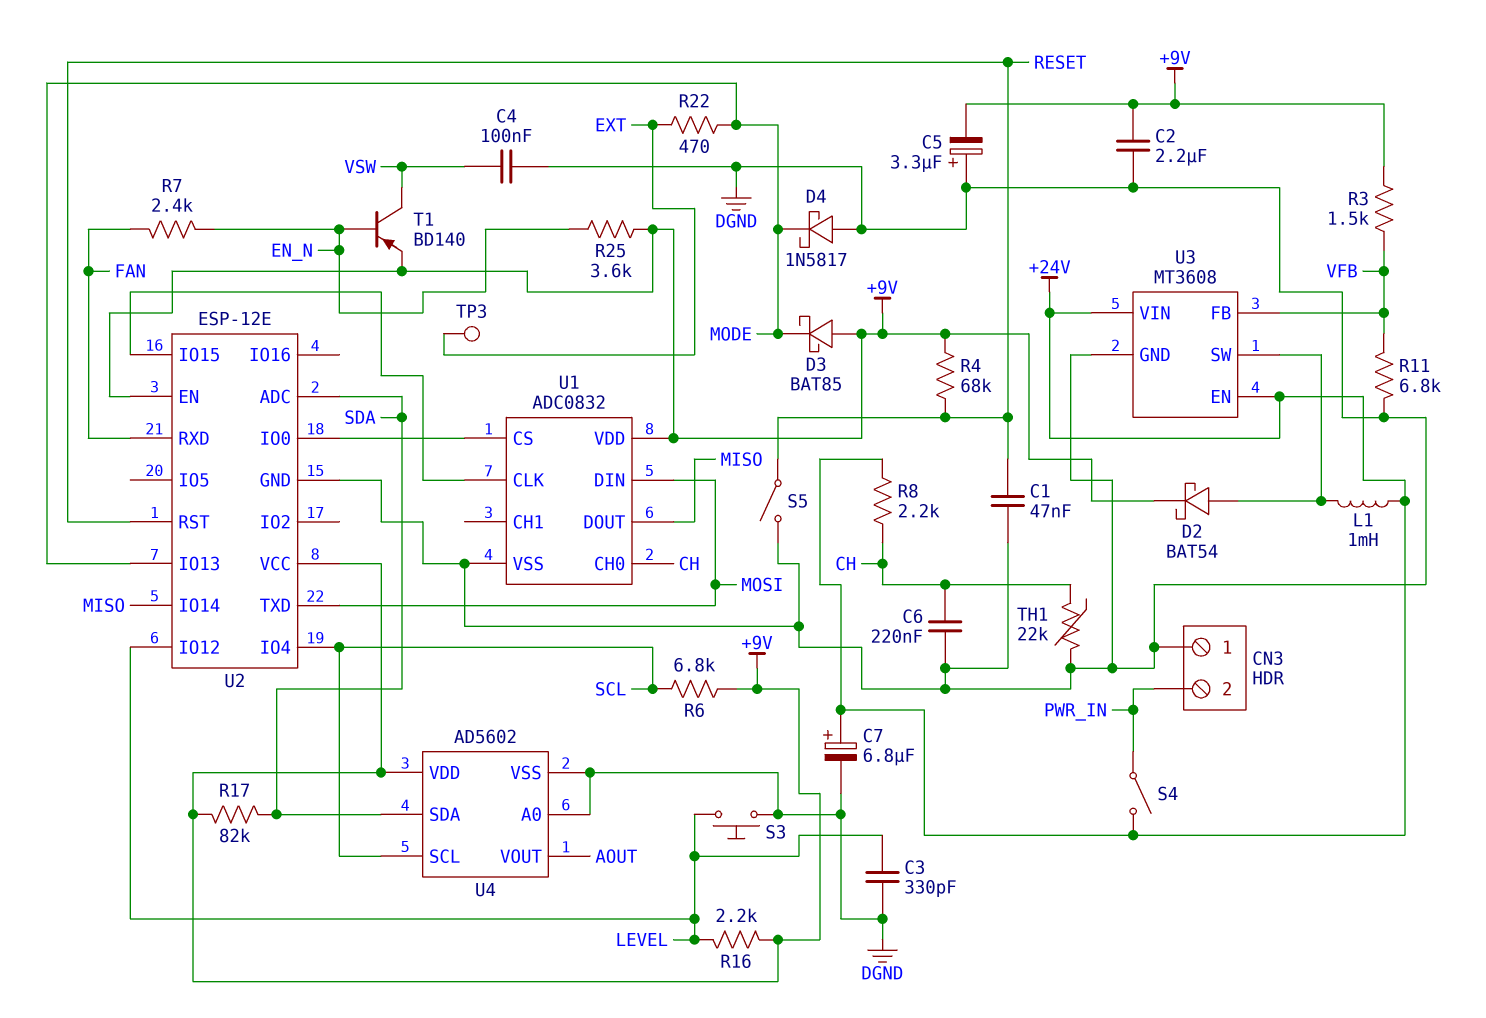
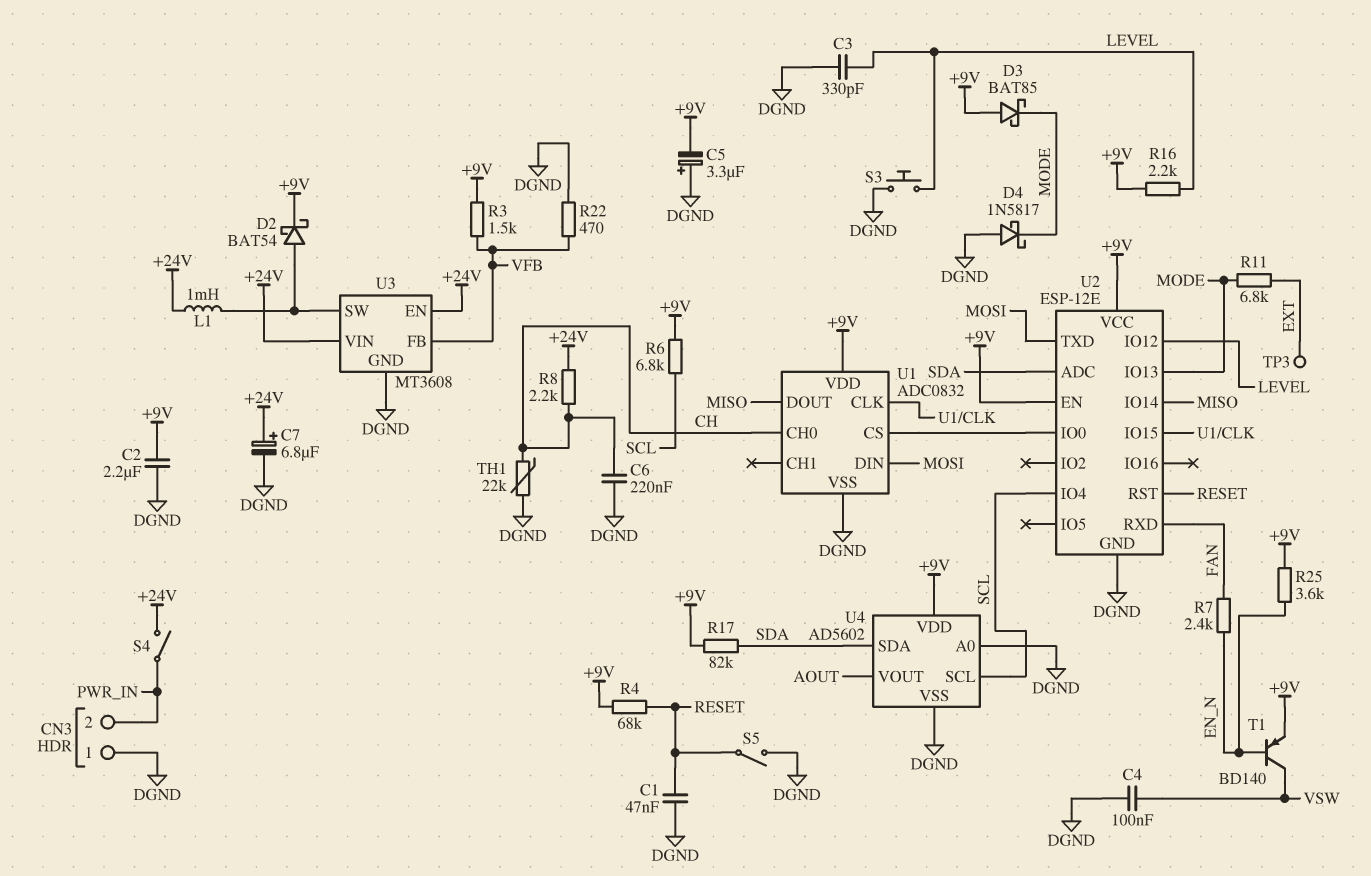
R11: 6.8k (DGND, VFB) -> 6.8k (EXT, MODE)
R22: 470 (EXT, MODE) -> 470 (DGND, VFB)

